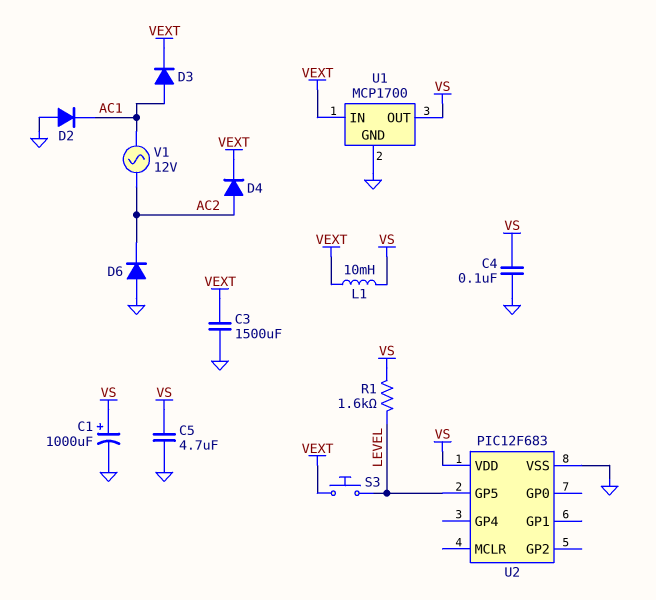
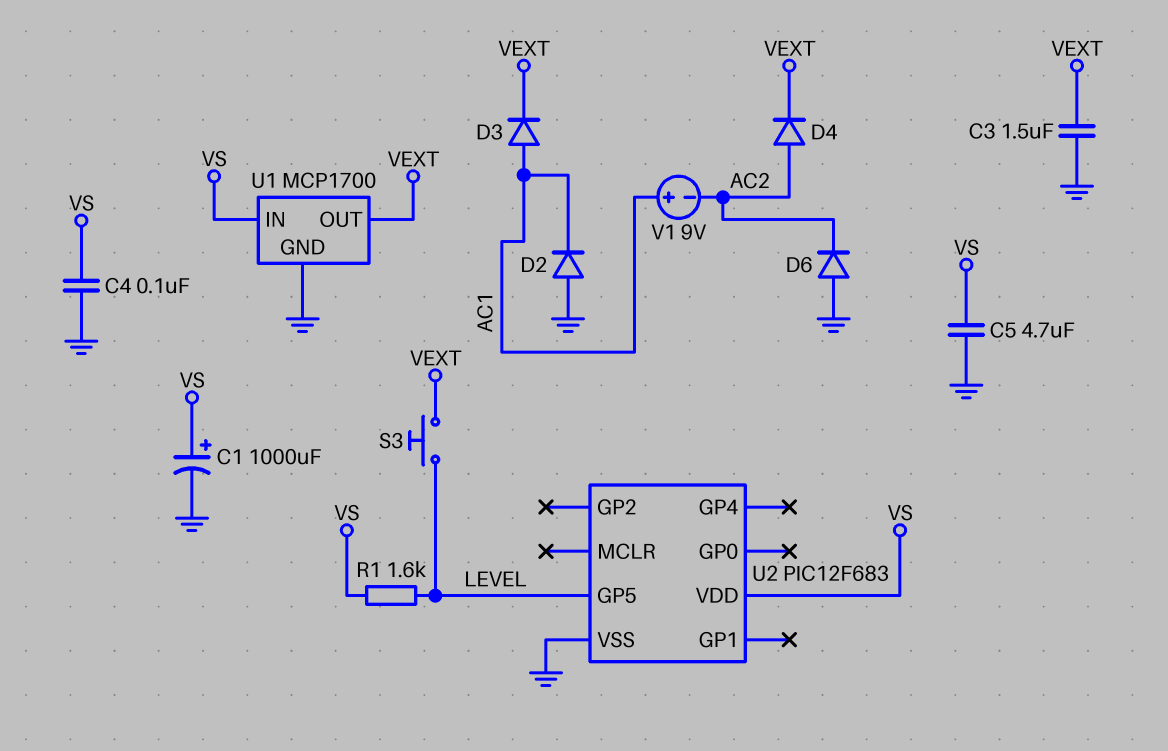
C3: 1500uF (GND, VEXT) -> 1.5uF (GND, VEXT)
L1: 10mH (VEXT, VS) -> none
U1 pin IN: VEXT -> VS
U1 pin OUT: VS -> VEXT
V1: AC 12V (AC1, AC2) -> 9V (plus AC1, minus AC2)

